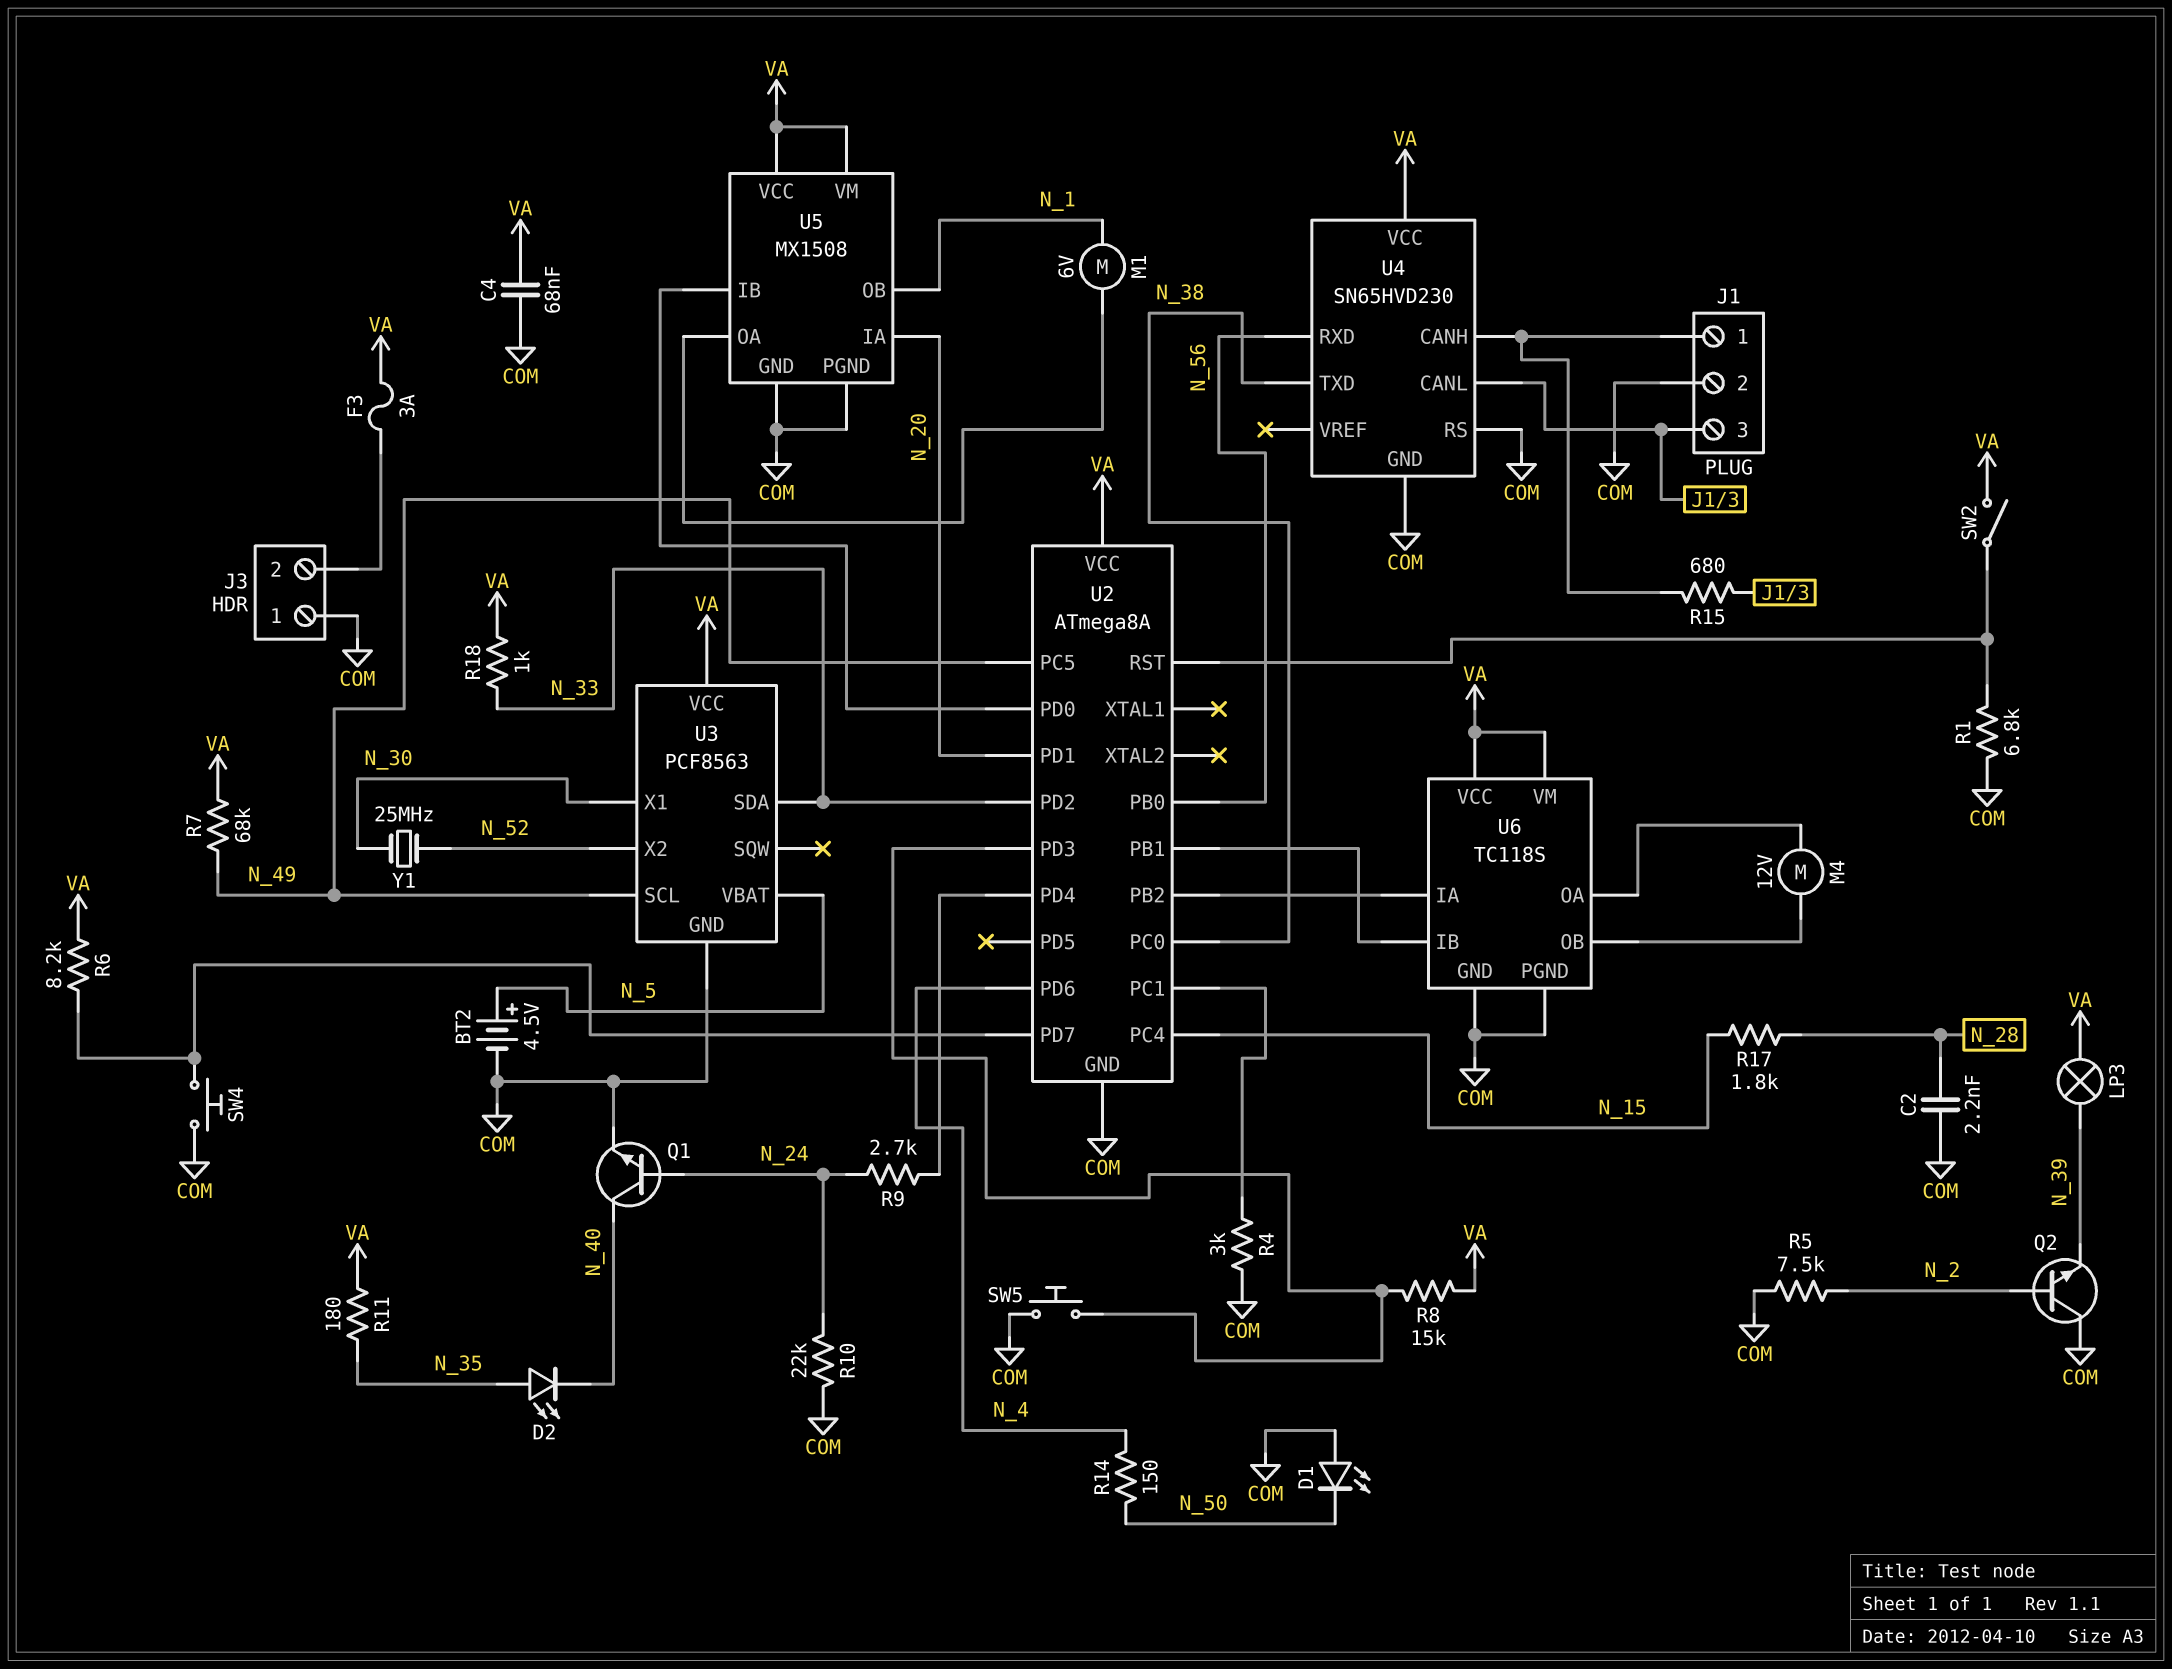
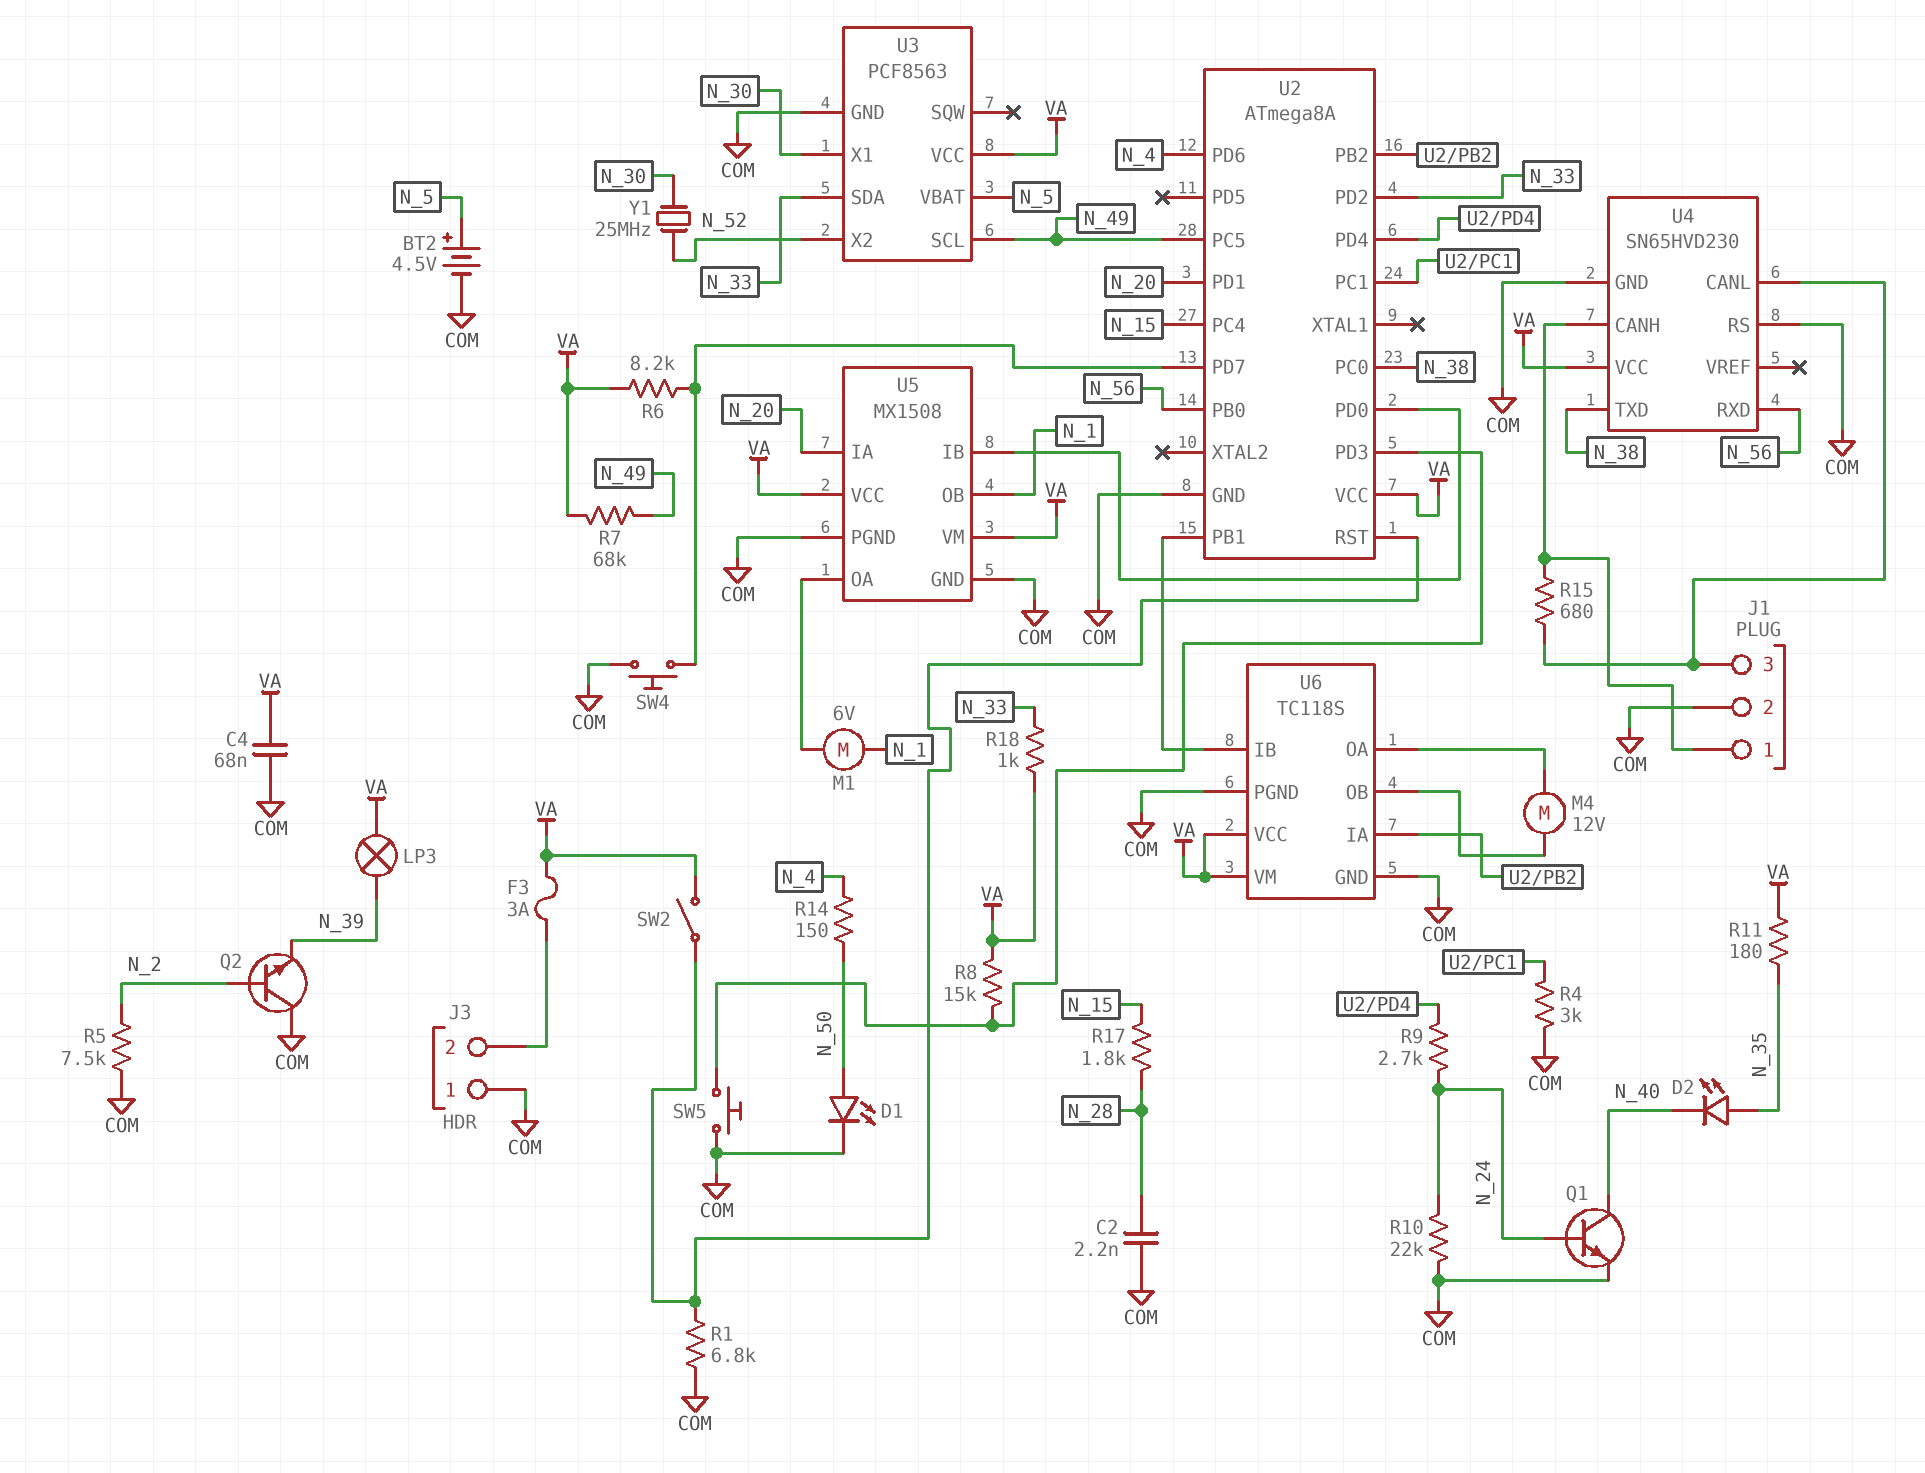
D1: LED (A COM, K N_50) -> LED (A N_50, K COM)

